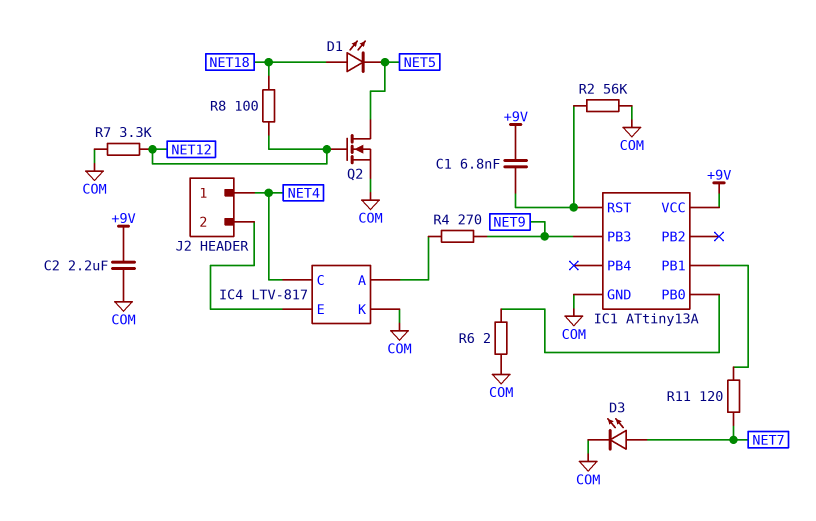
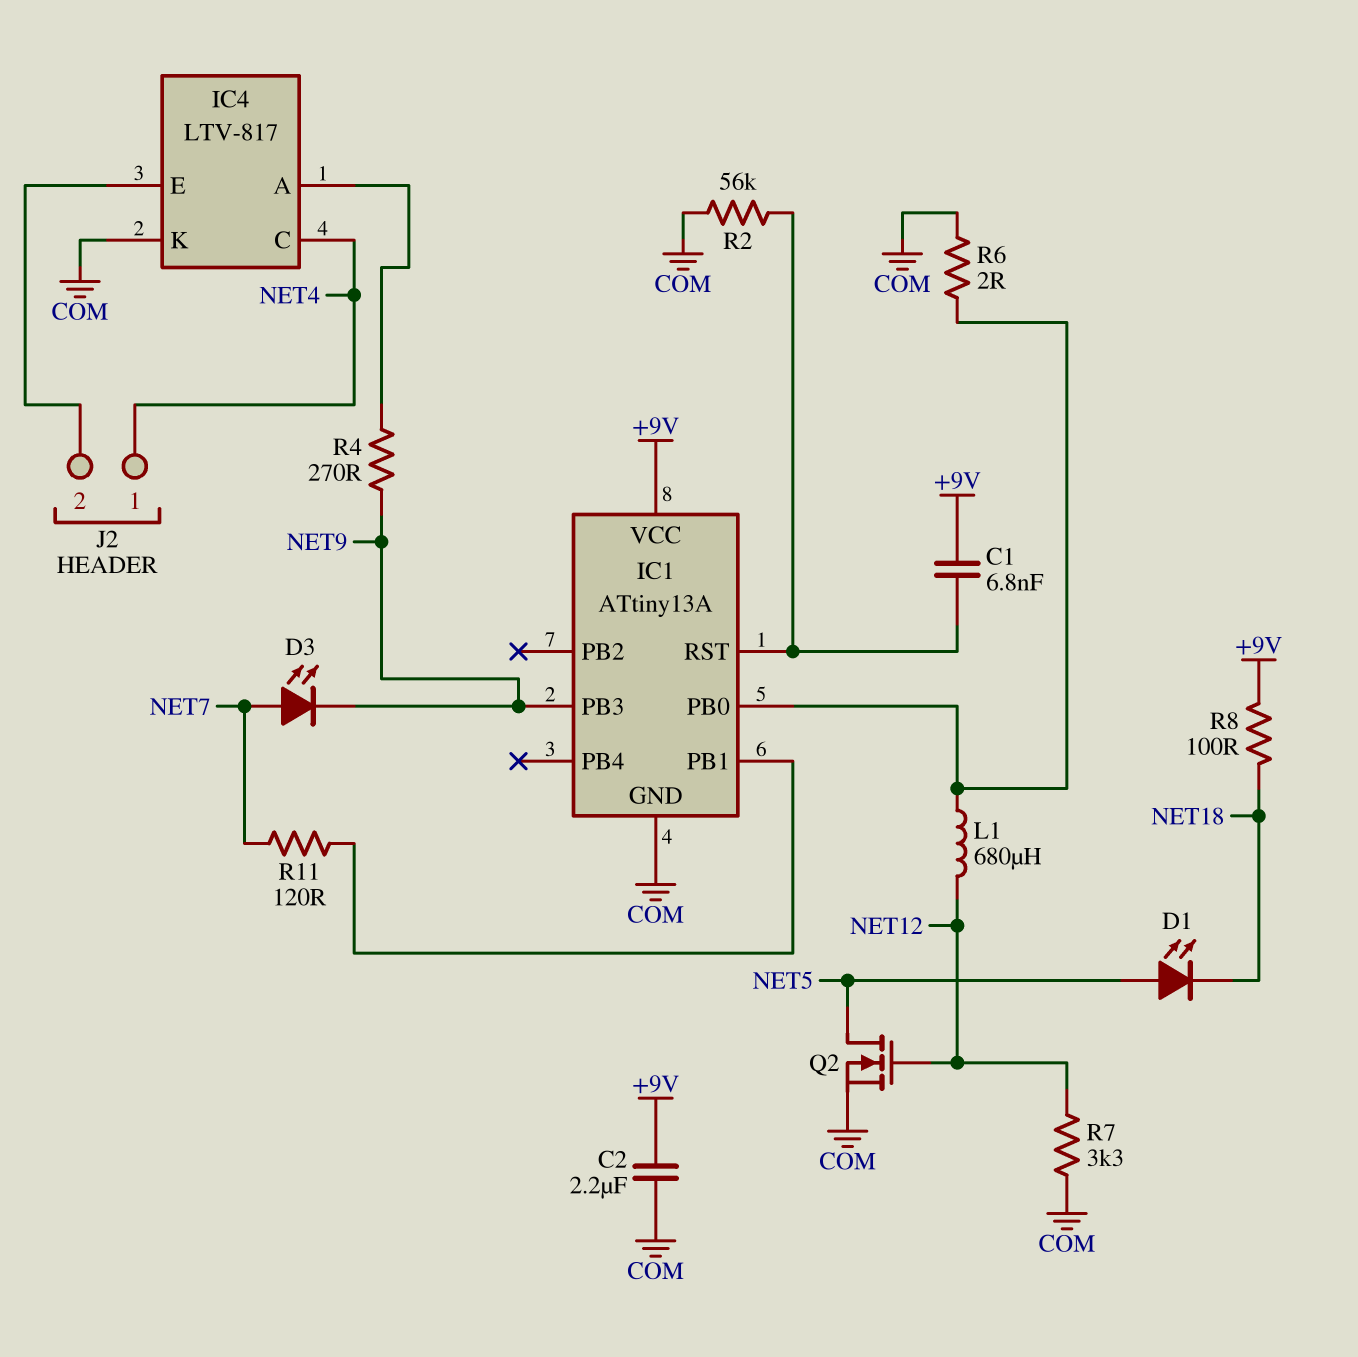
D1: LED (A NET18, K NET5) -> LED (A NET5, K NET18)
D3: LED (A NET7, K COM) -> LED (A NET7, K NET9)
L1: none -> 680uH (IC1/PB0, NET12)
R8: 100 (NET12, NET18) -> 100 (+9V, NET18)

